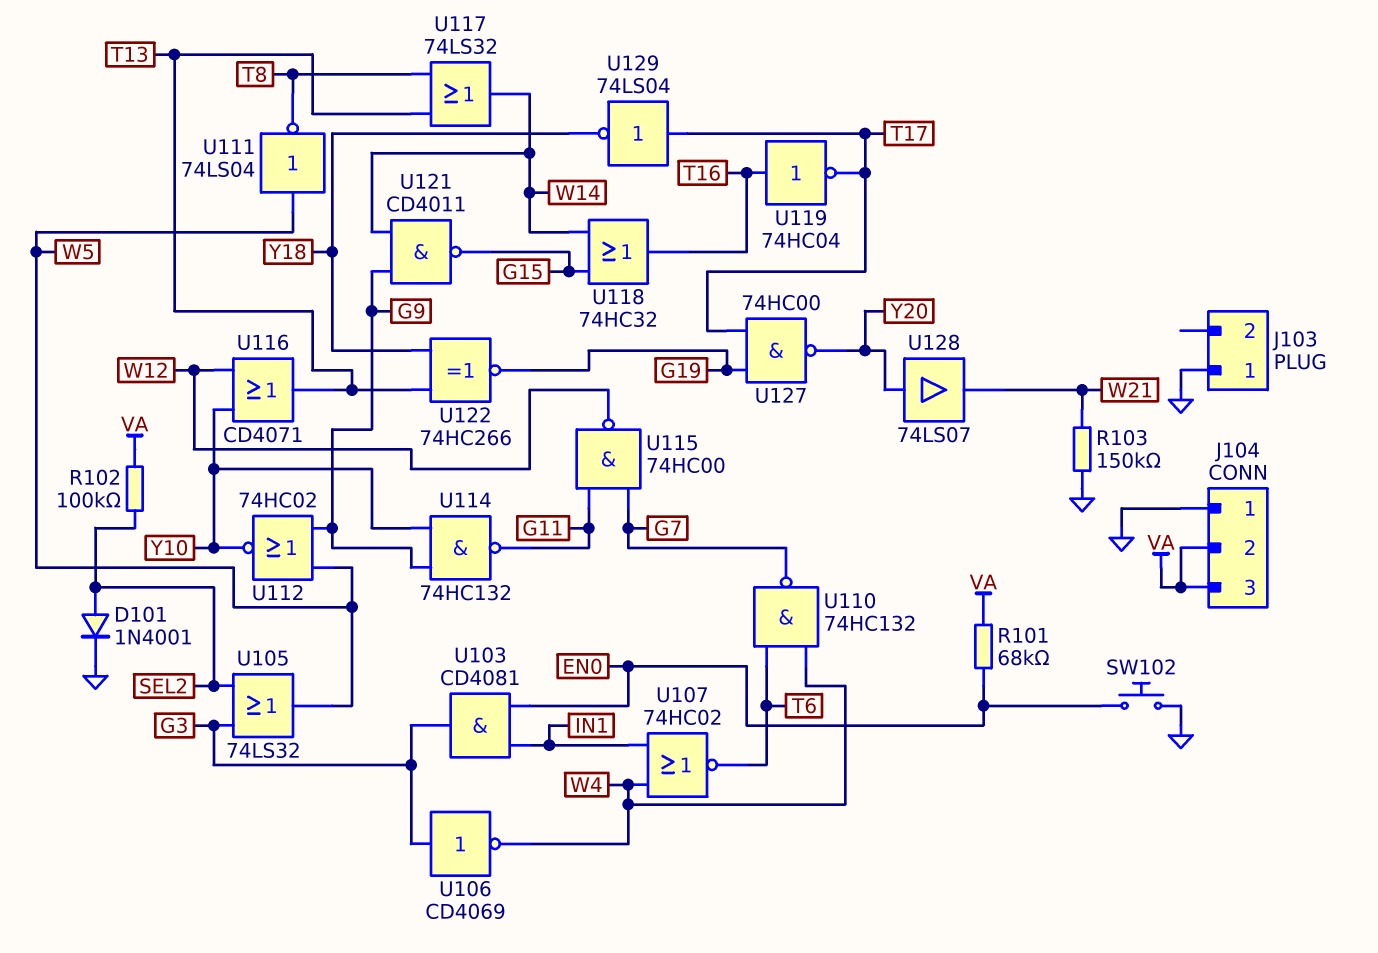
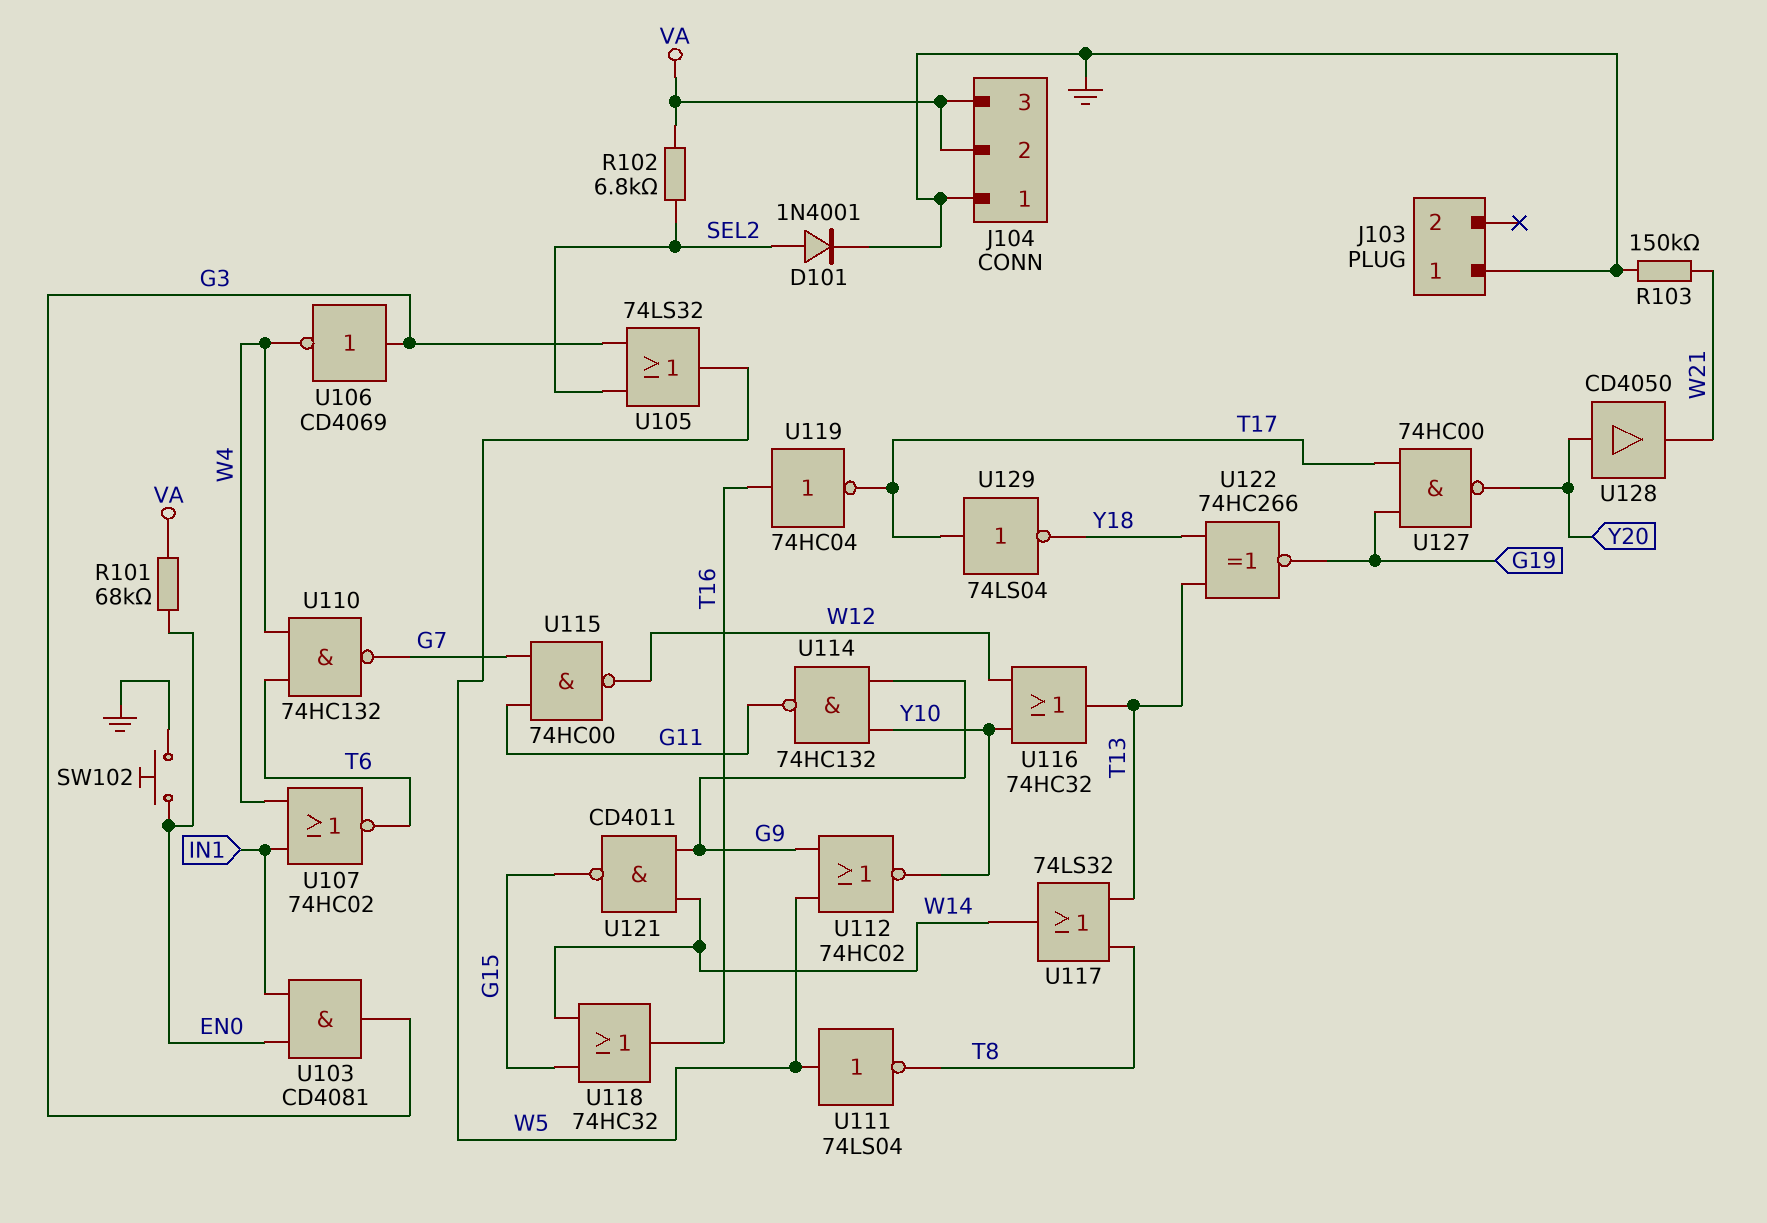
R102: 100k (SEL2, VA) -> 6.8k (SEL2, VA)
U116: OR CD4071 (in W12, in Y10, out T13) -> OR 74HC32 (in W12, in Y10, out T13)
U128: buffer 74LS07 (in Y20, out W21) -> buffer CD4050 (in Y20, out W21)

